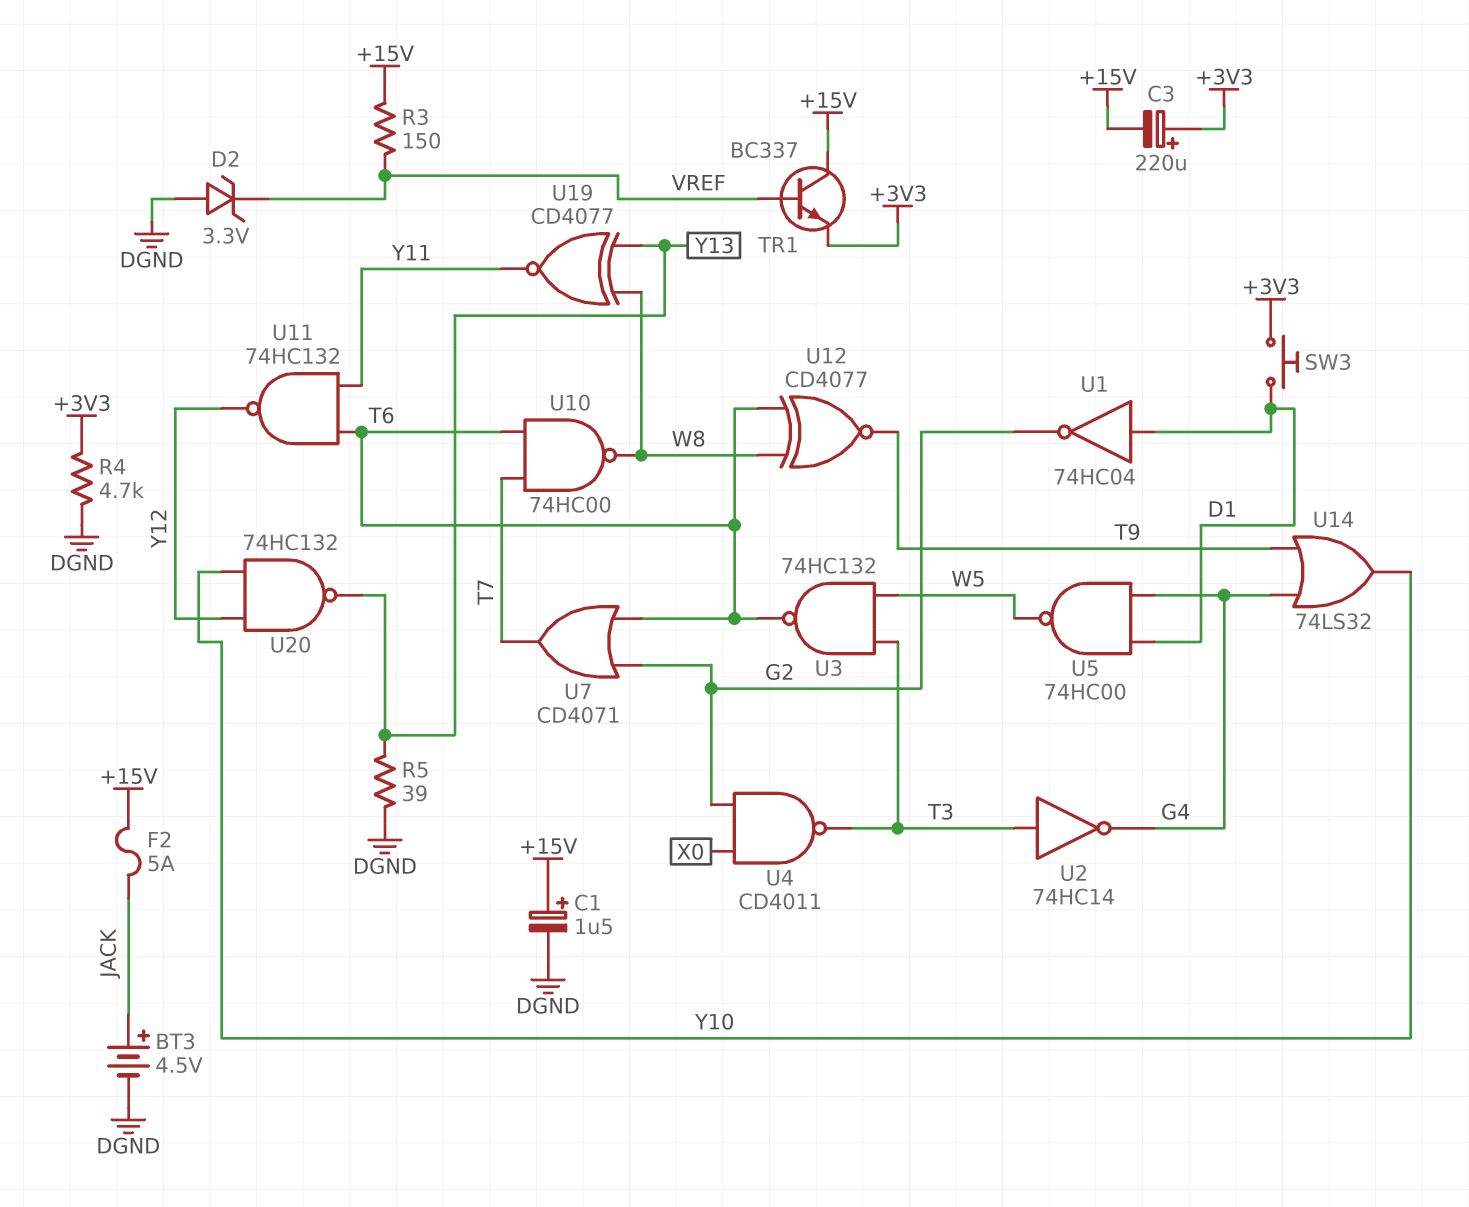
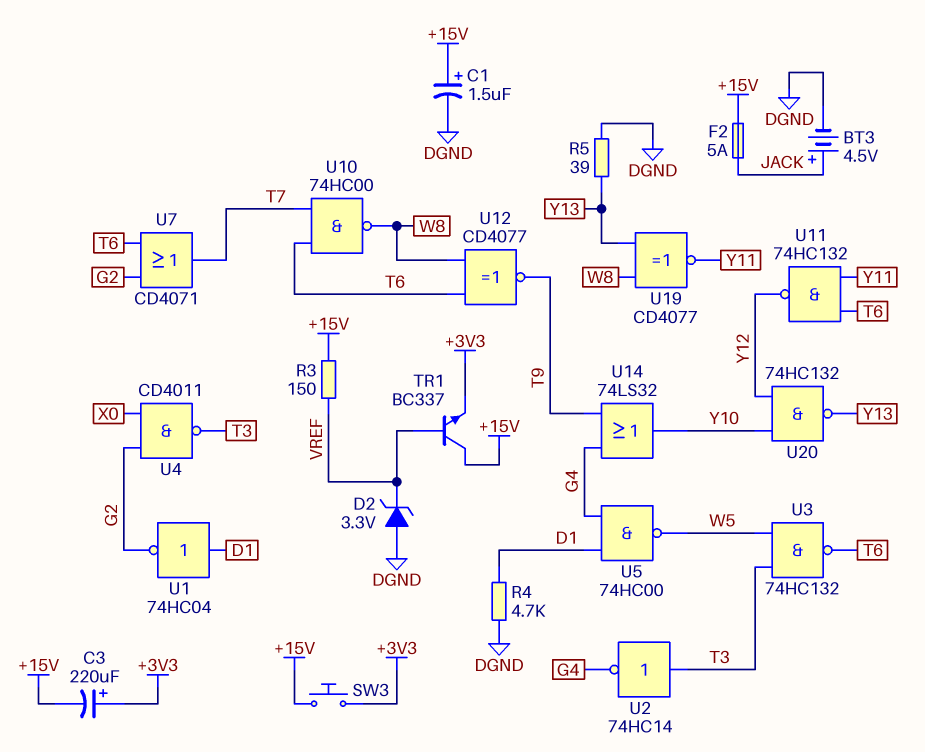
R4: 4.7k (+3V3, DGND) -> 4.7k (D1, DGND)
SW3: button (+3V3, D1) -> button (+3V3, +15V)

